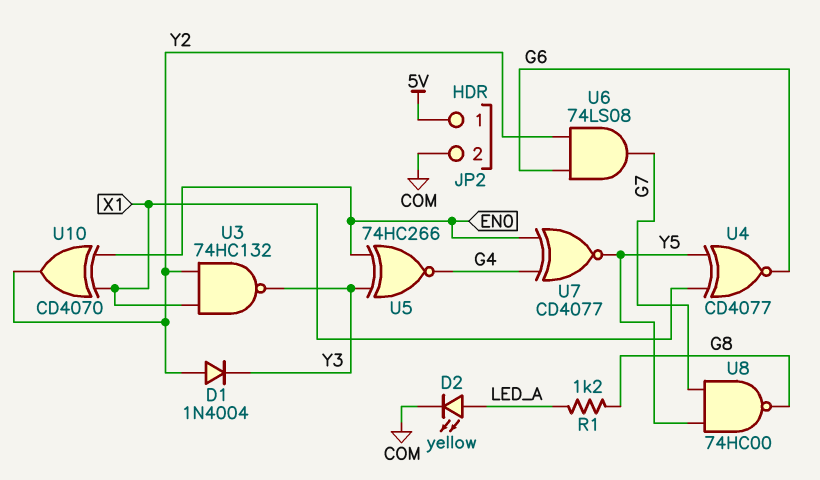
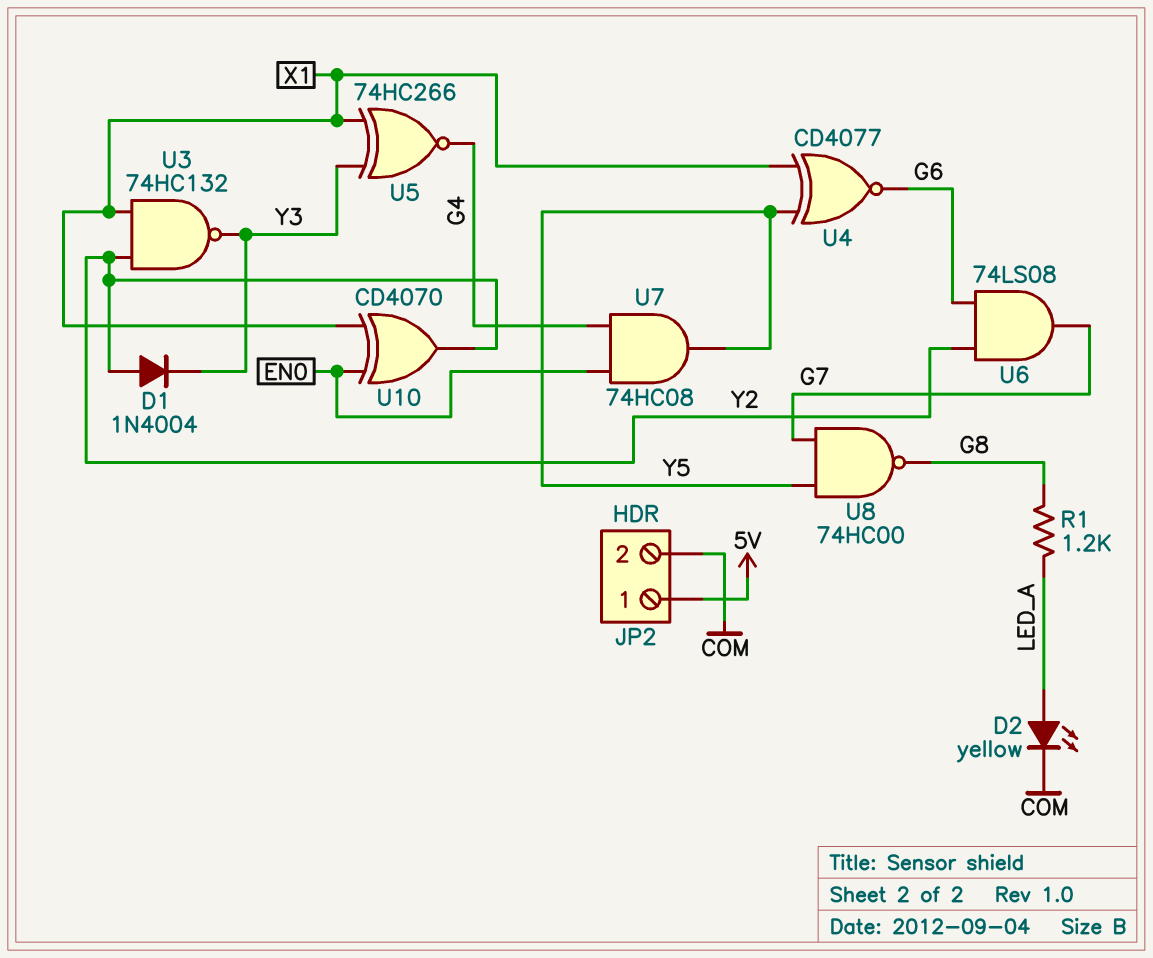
U5: XNOR 74HC266 (in EN0, in Y3, out G4) -> XNOR 74HC266 (in X1, in Y3, out G4)
U7: XNOR CD4077 (in EN0, in G4, out Y5) -> AND 74HC08 (in EN0, in G4, out Y5)

